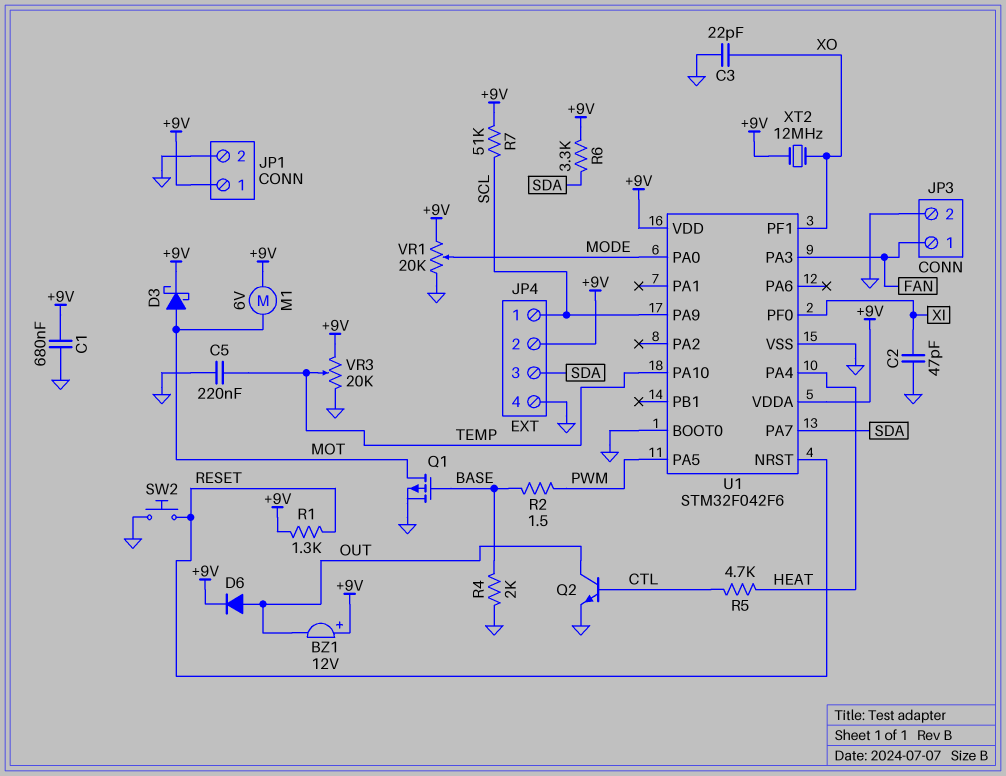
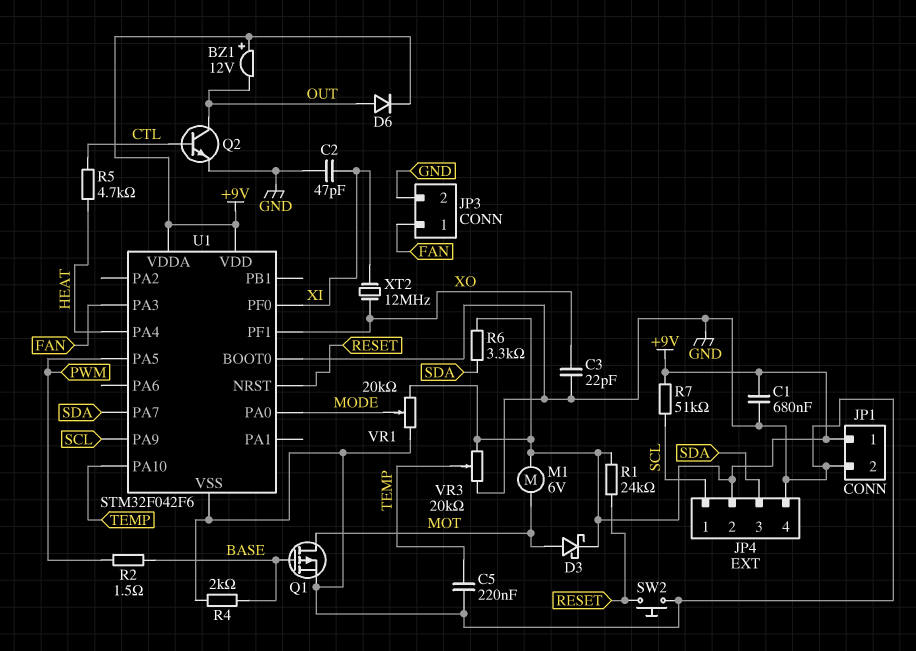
R1: 1.3k (+9V, RESET) -> 24k (+9V, RESET)
XT2: 12MHz (+9V, XO) -> 12MHz (XI, XO)

